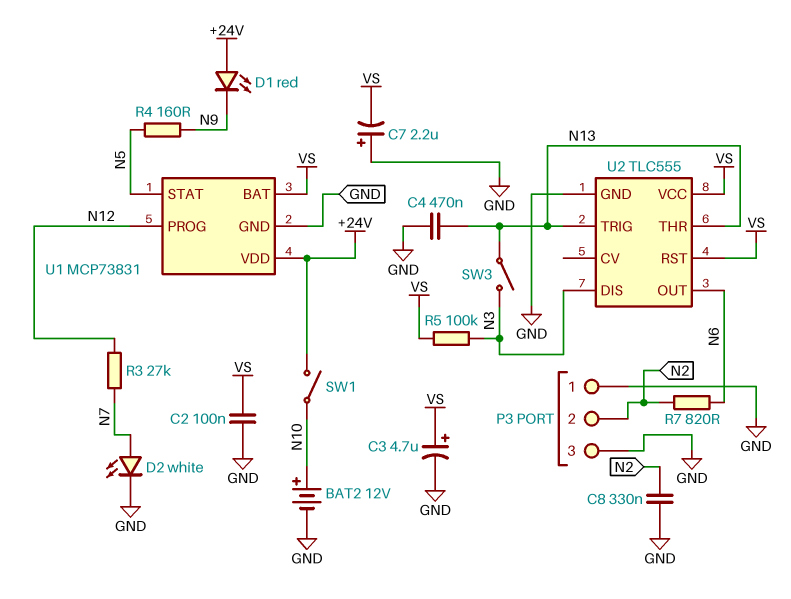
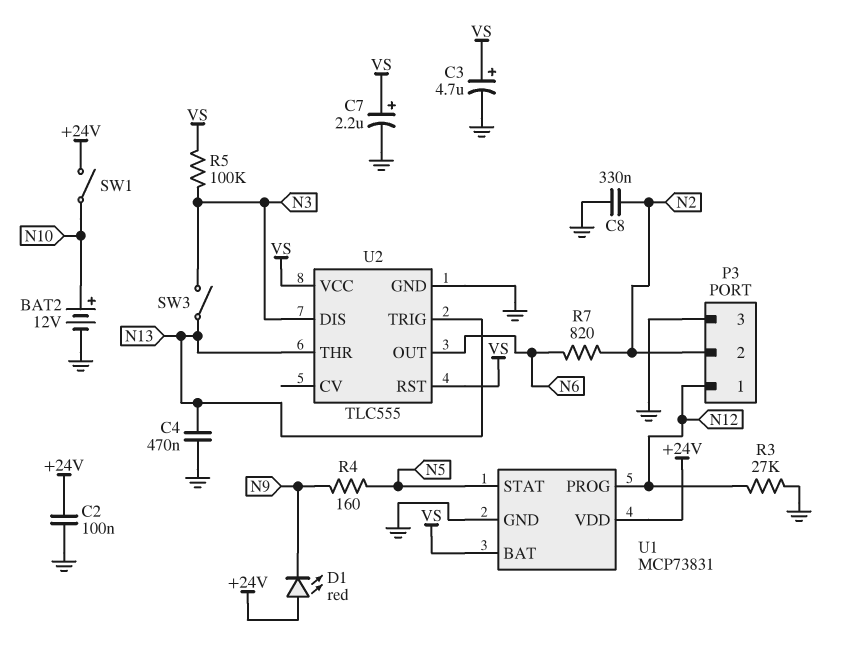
C2: 100nF (GND, VS) -> 100nF (+24V, GND)
C7: 2.2uF (plus GND, minus VS) -> 2.2uF (plus VS, minus GND)
D2: LED white (A N7, K GND) -> none
P3 pin 1: GND -> N12
R3: 27k (N7, N12) -> 27k (GND, N12)

